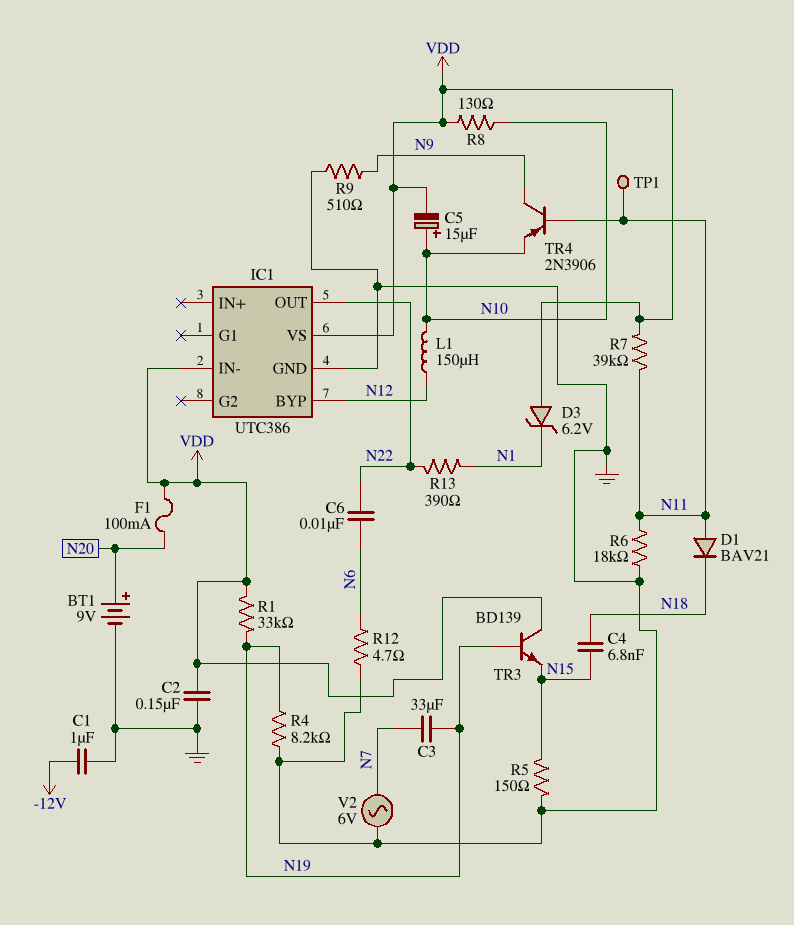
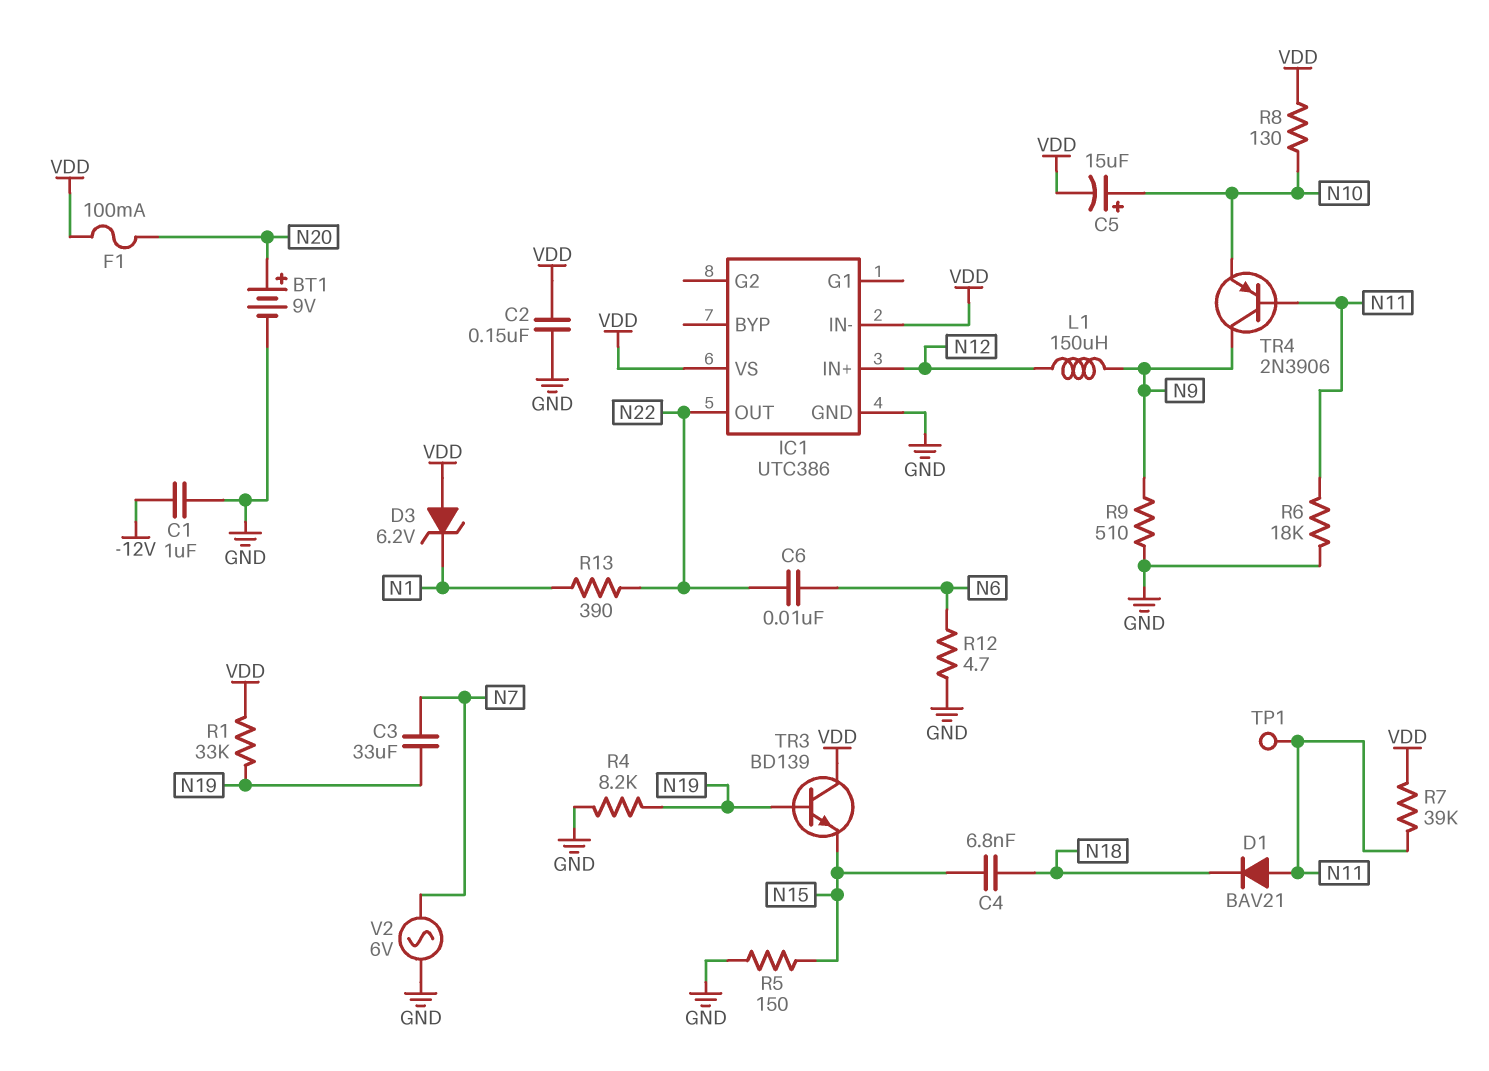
IC1 pin BYP: N12 -> none
IC1 pin IN+: none -> N12
L1: 150uH (N10, N12) -> 150uH (N9, N12)

